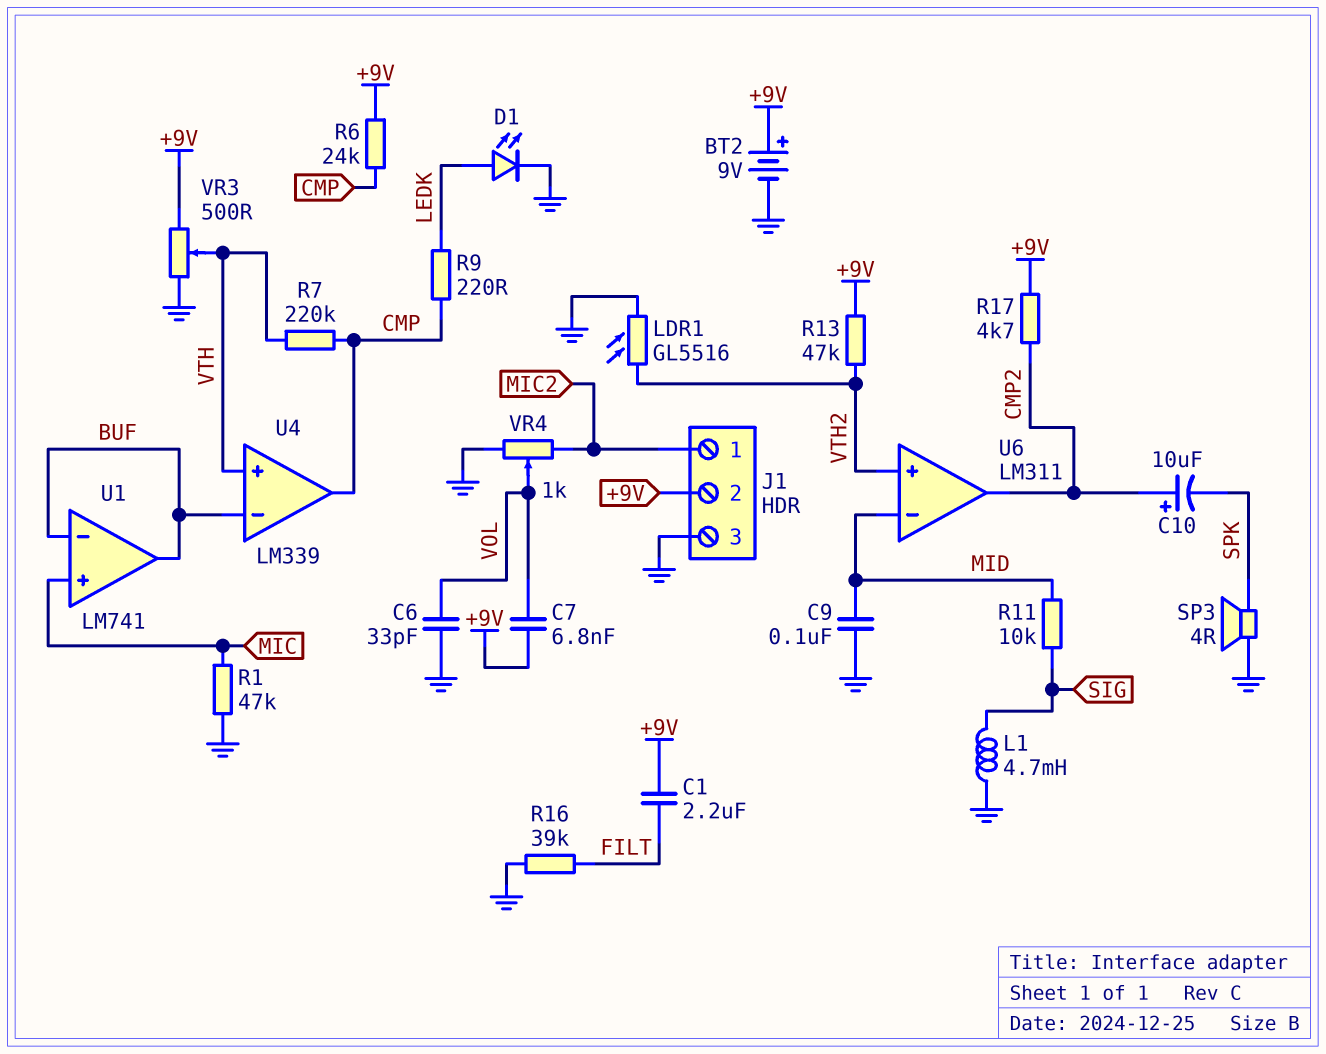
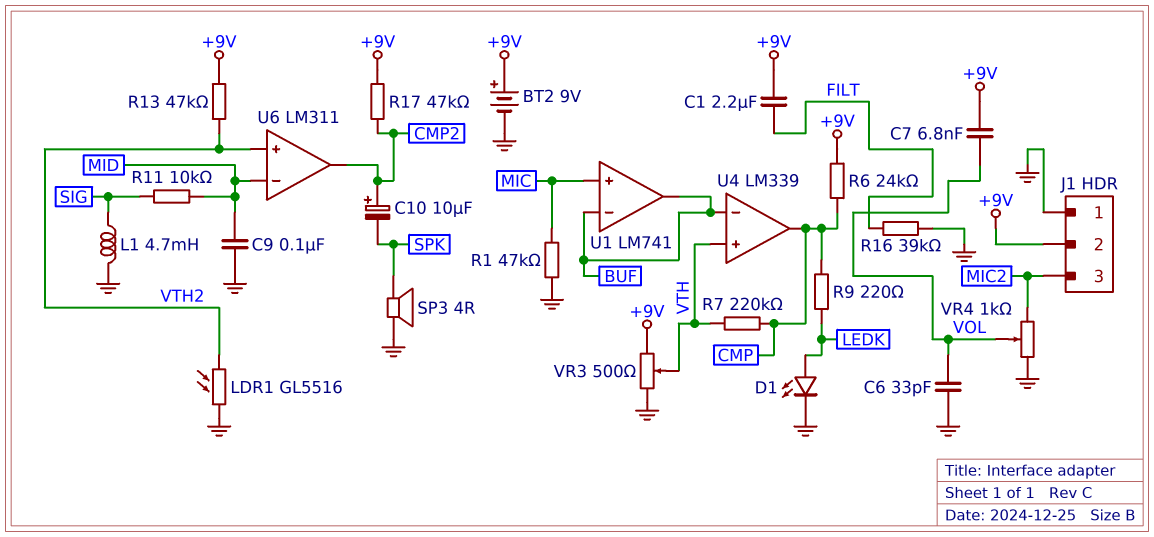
J1 pin 1: MIC2 -> GND
J1 pin 3: GND -> MIC2
R17: 4.7k (+9V, CMP2) -> 47k (+9V, CMP2)

